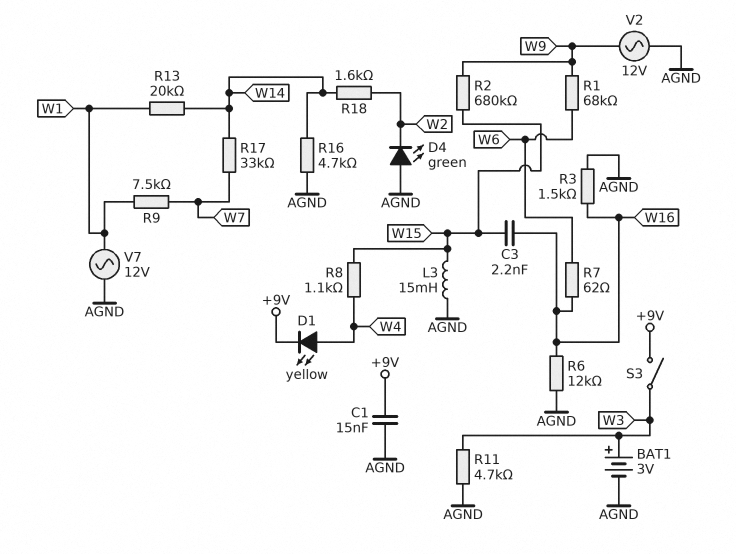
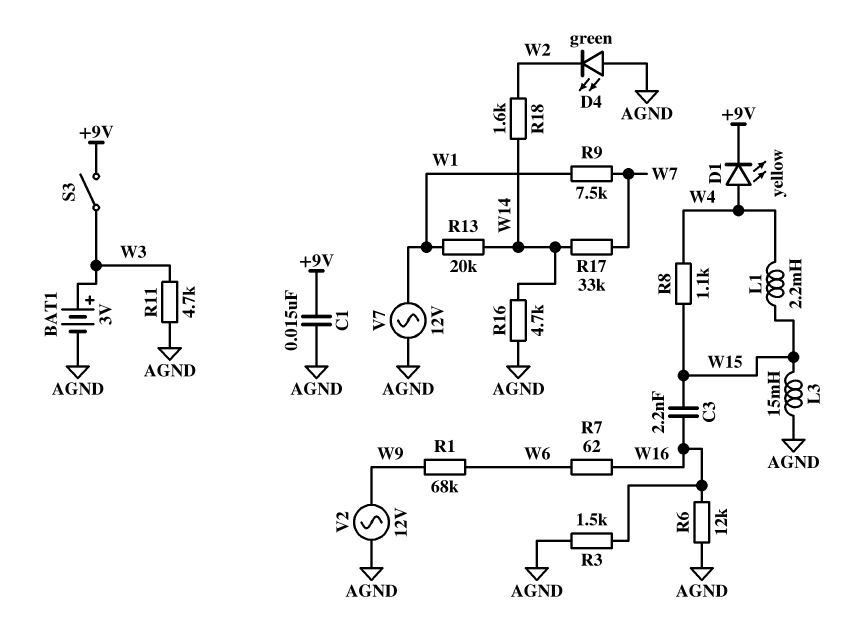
L1: none -> 2.2mH (W4, W15)
R2: 680k (W9, W15) -> none

